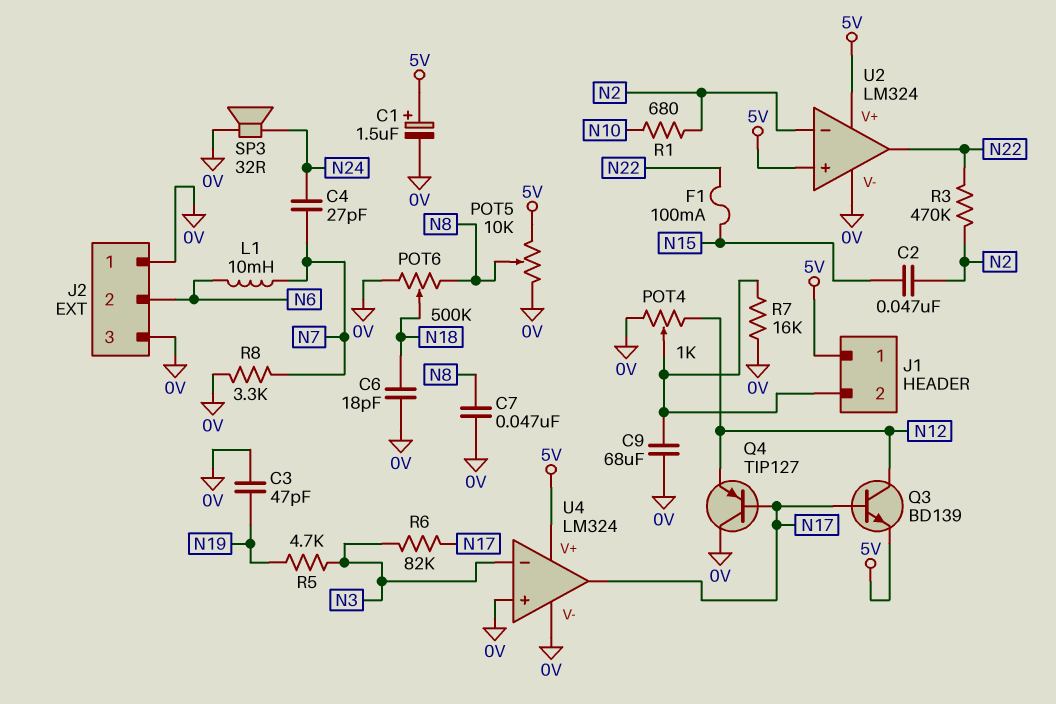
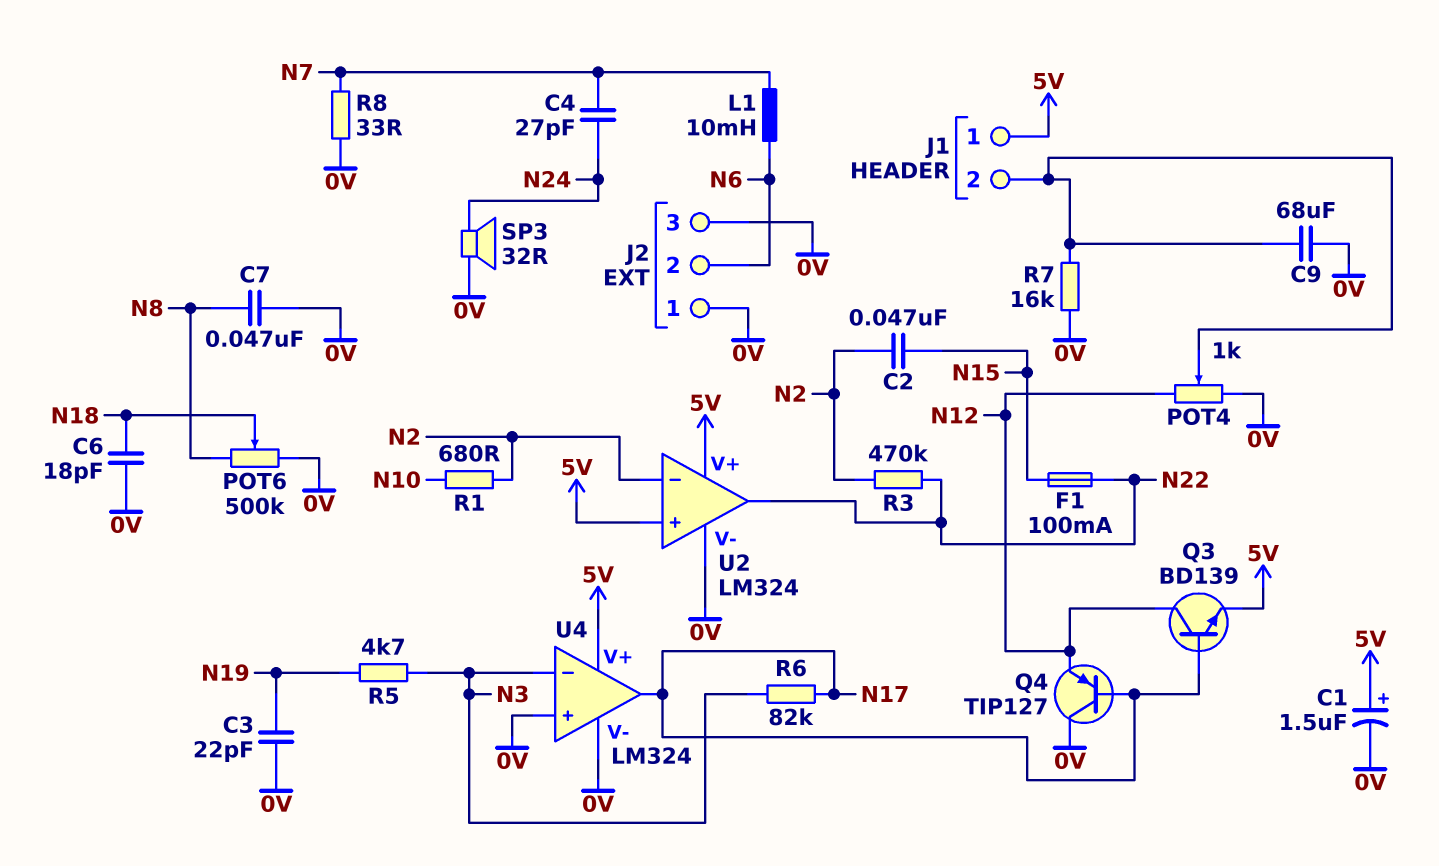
C3: 47pF (0V, N19) -> 22pF (0V, N19)
POT5: 10k (0V, 5V, wiper N8) -> none
R8: 3.3k (0V, N7) -> 33 (0V, N7)

